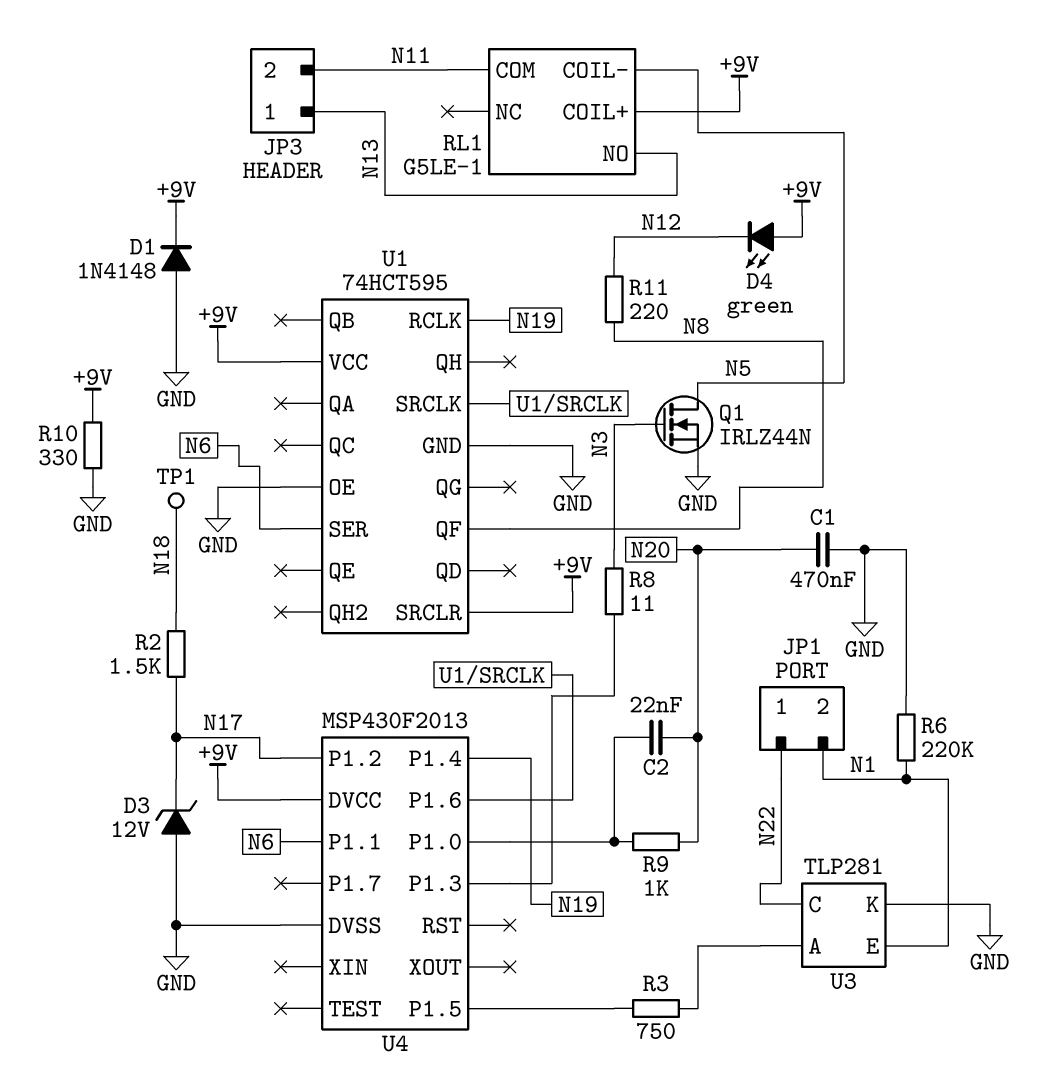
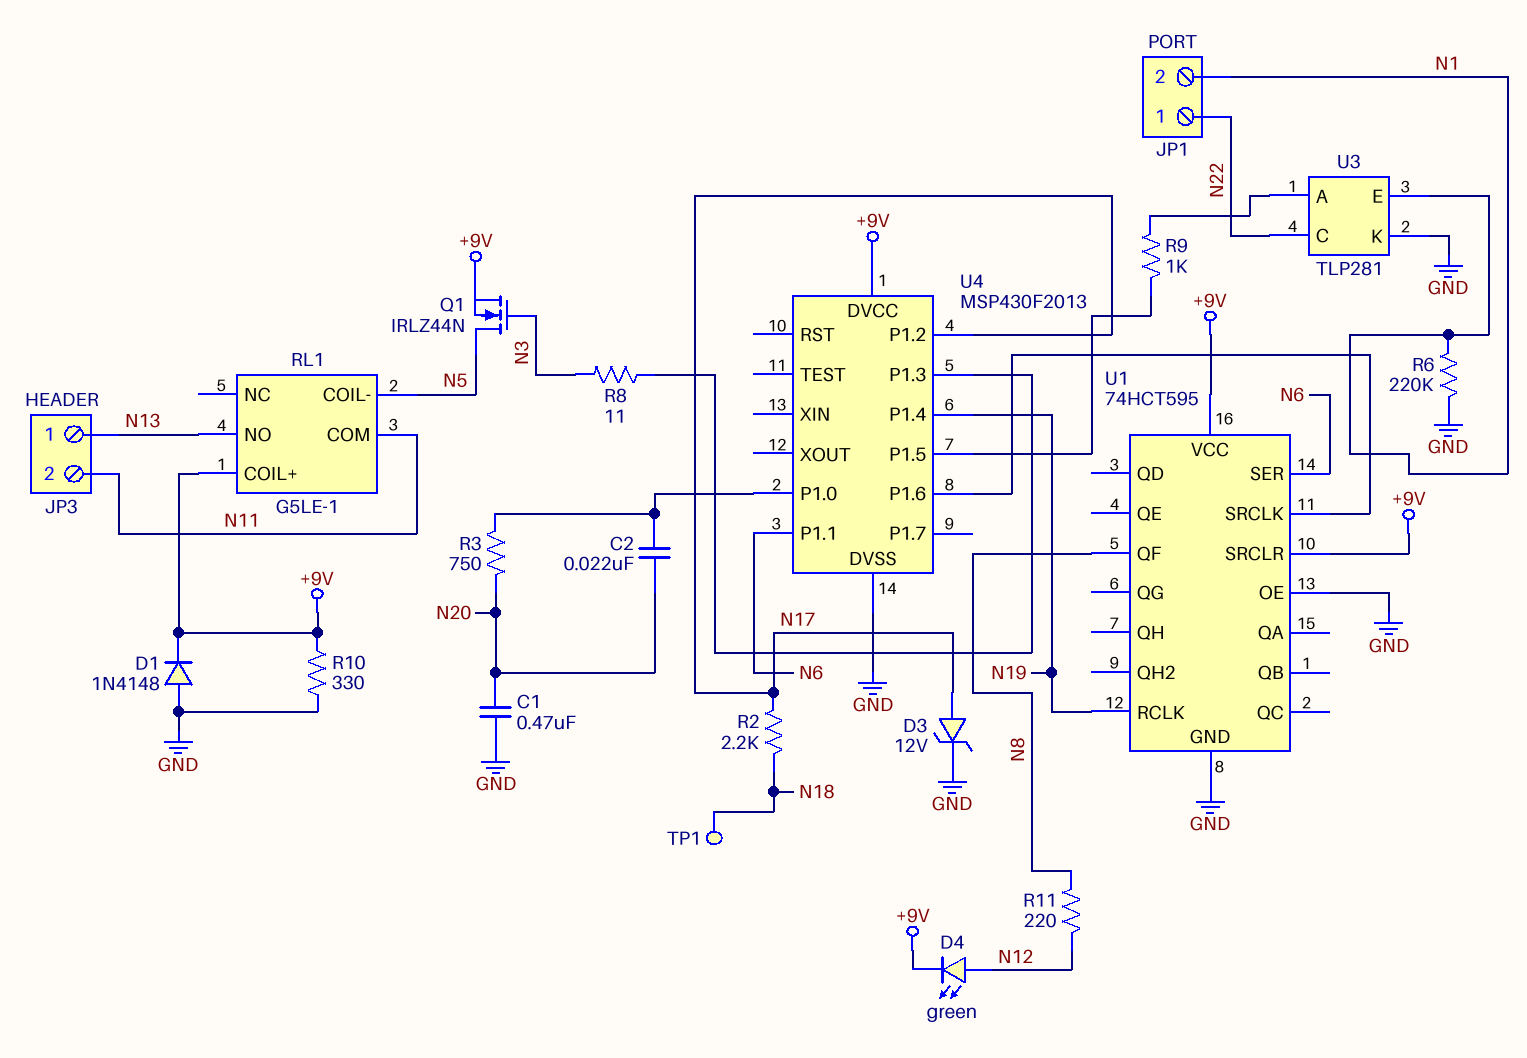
D3: zener 12V (A GND, K N17) -> zener 12V (A N17, K GND)
D4: LED green (A +9V, K N12) -> LED green (A N12, K +9V)
Q1: NMOS IRLZ44N (G N3, D N5, S GND) -> NMOS IRLZ44N (G N3, D N5, S +9V)
R2: 1.5k (N17, N18) -> 2.2k (N17, N18)
R3: 750 (U3/A, U4/P1.5) -> 750 (N20, U4/P1.0)
R9: 1k (N20, U4/P1.0) -> 1k (U3/A, U4/P1.5)

